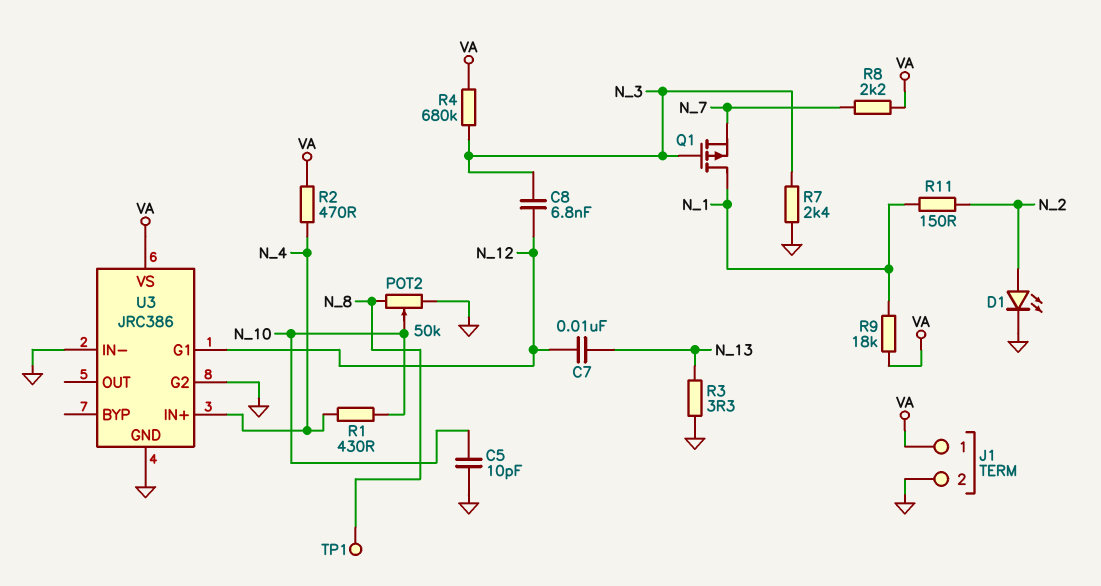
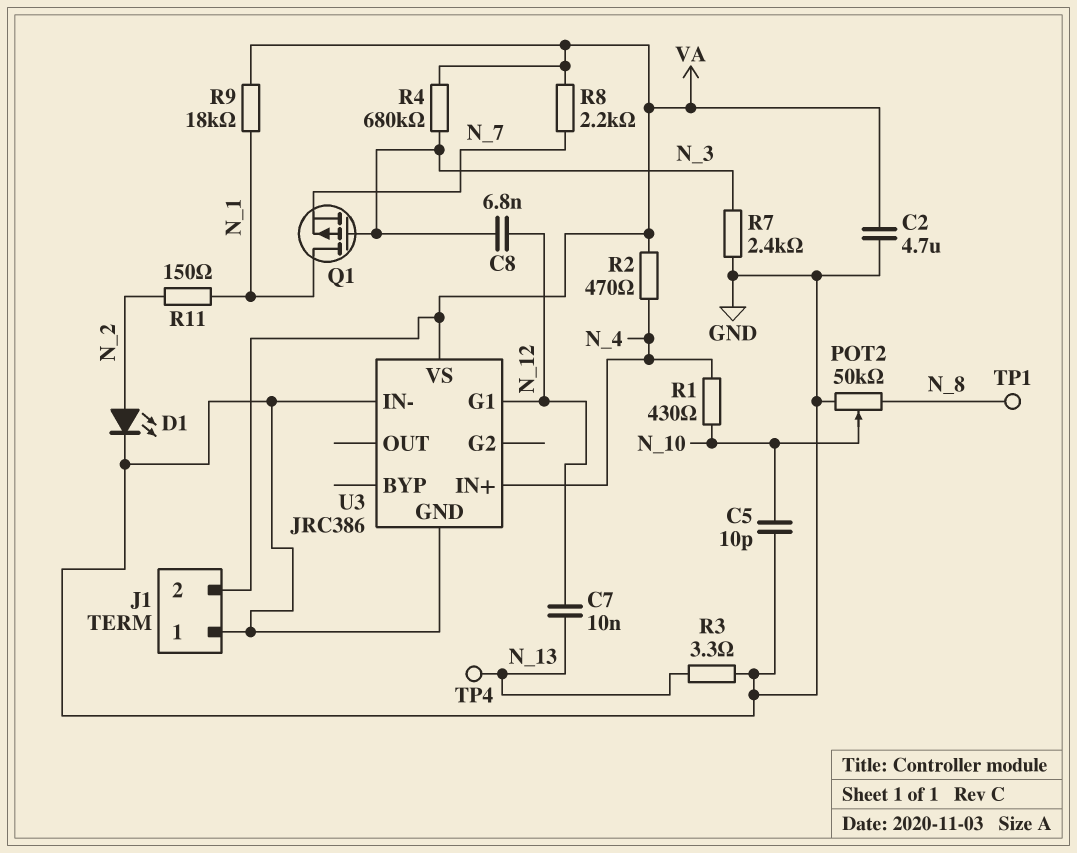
C2: none -> 4.7uF (GND, VA)
J1 pin 1: VA -> GND
J1 pin 2: GND -> VA
TP4: none -> test point (N_13)
U3 pin G2: GND -> none

